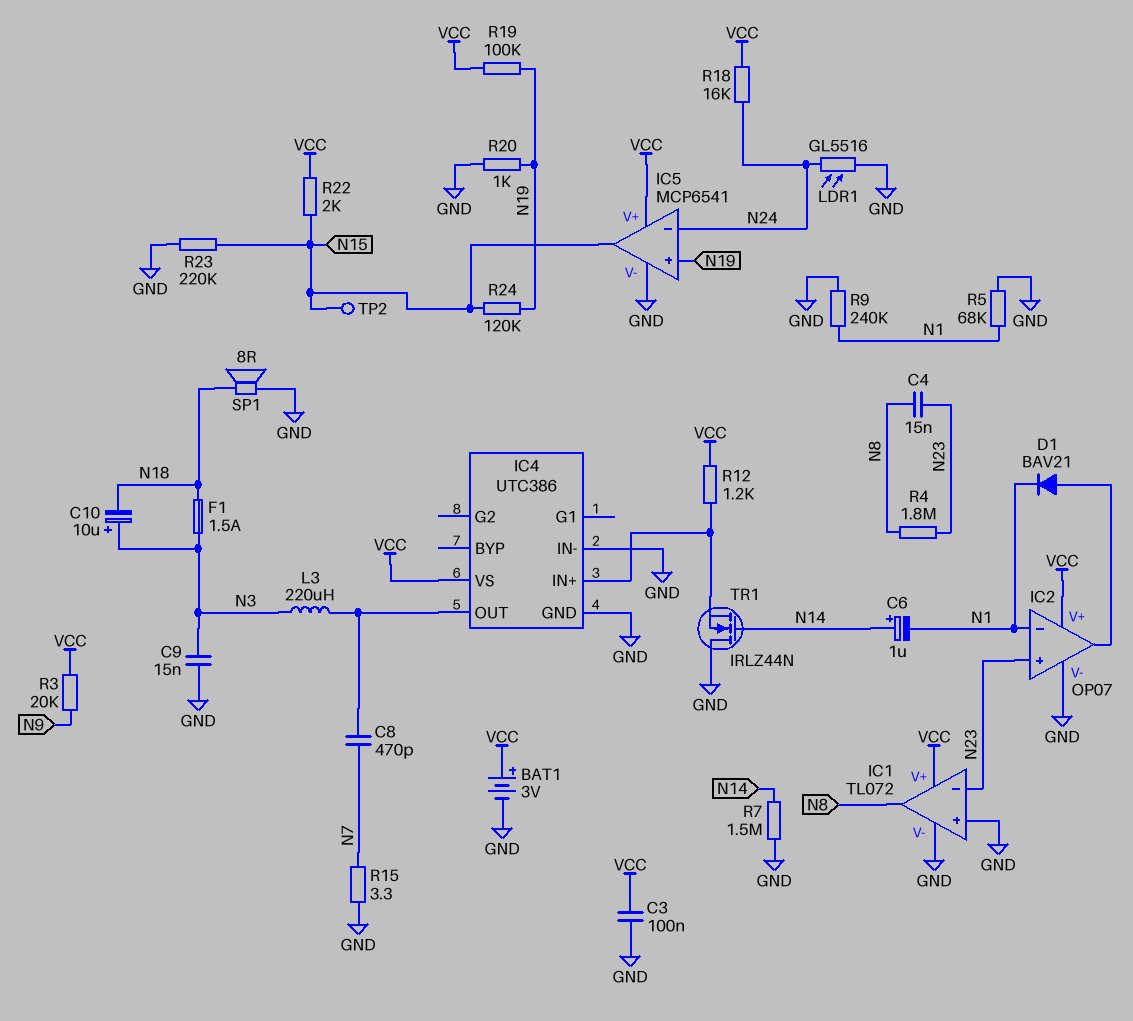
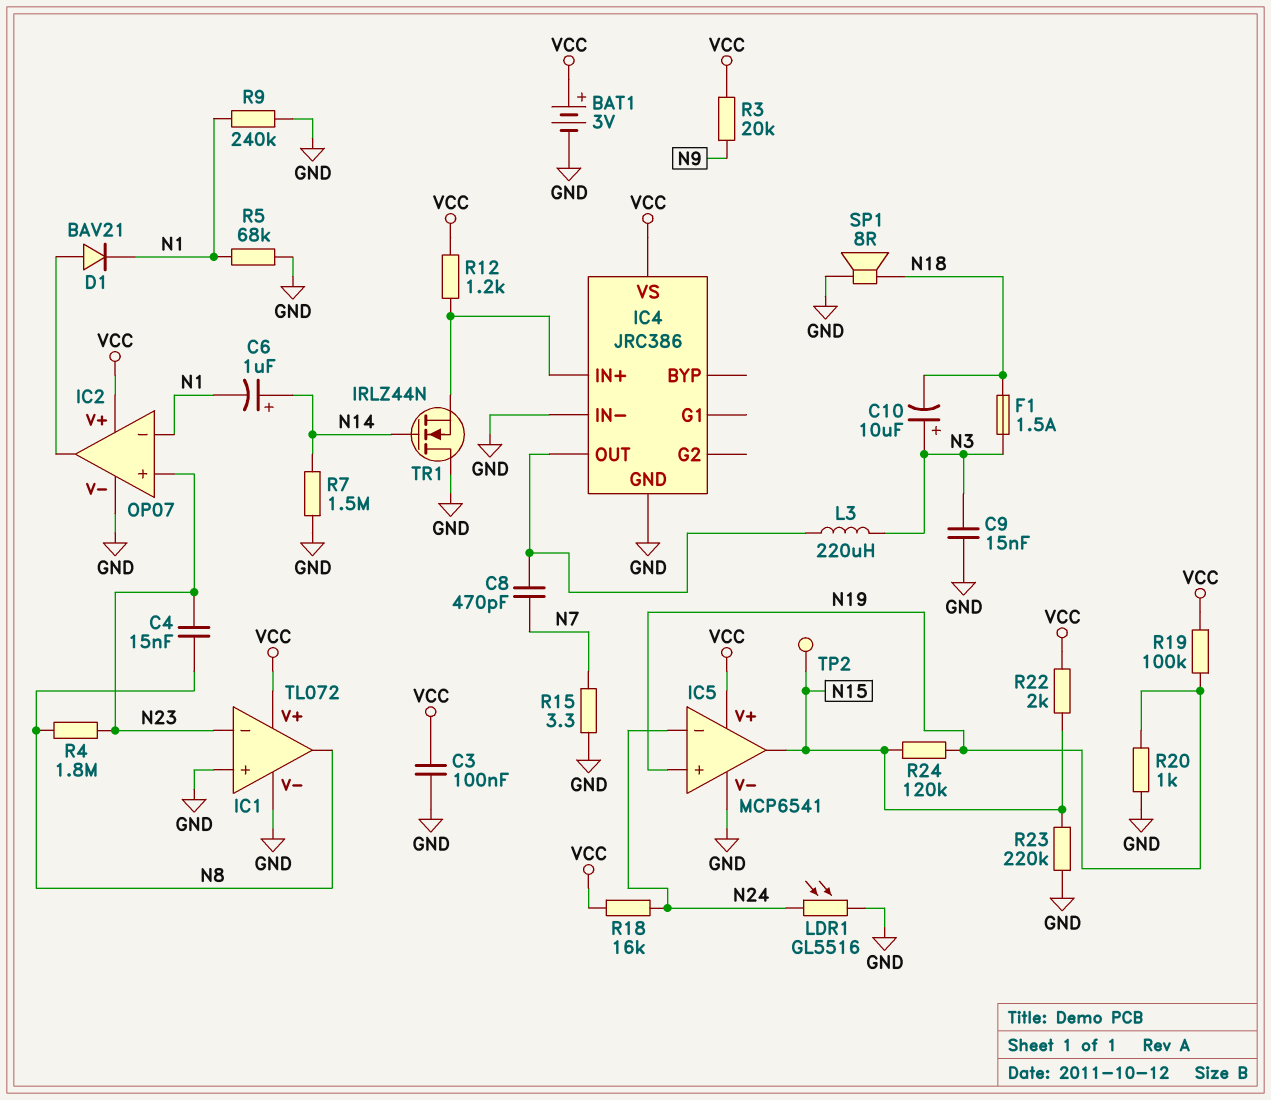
IC4: UTC386 -> JRC386

